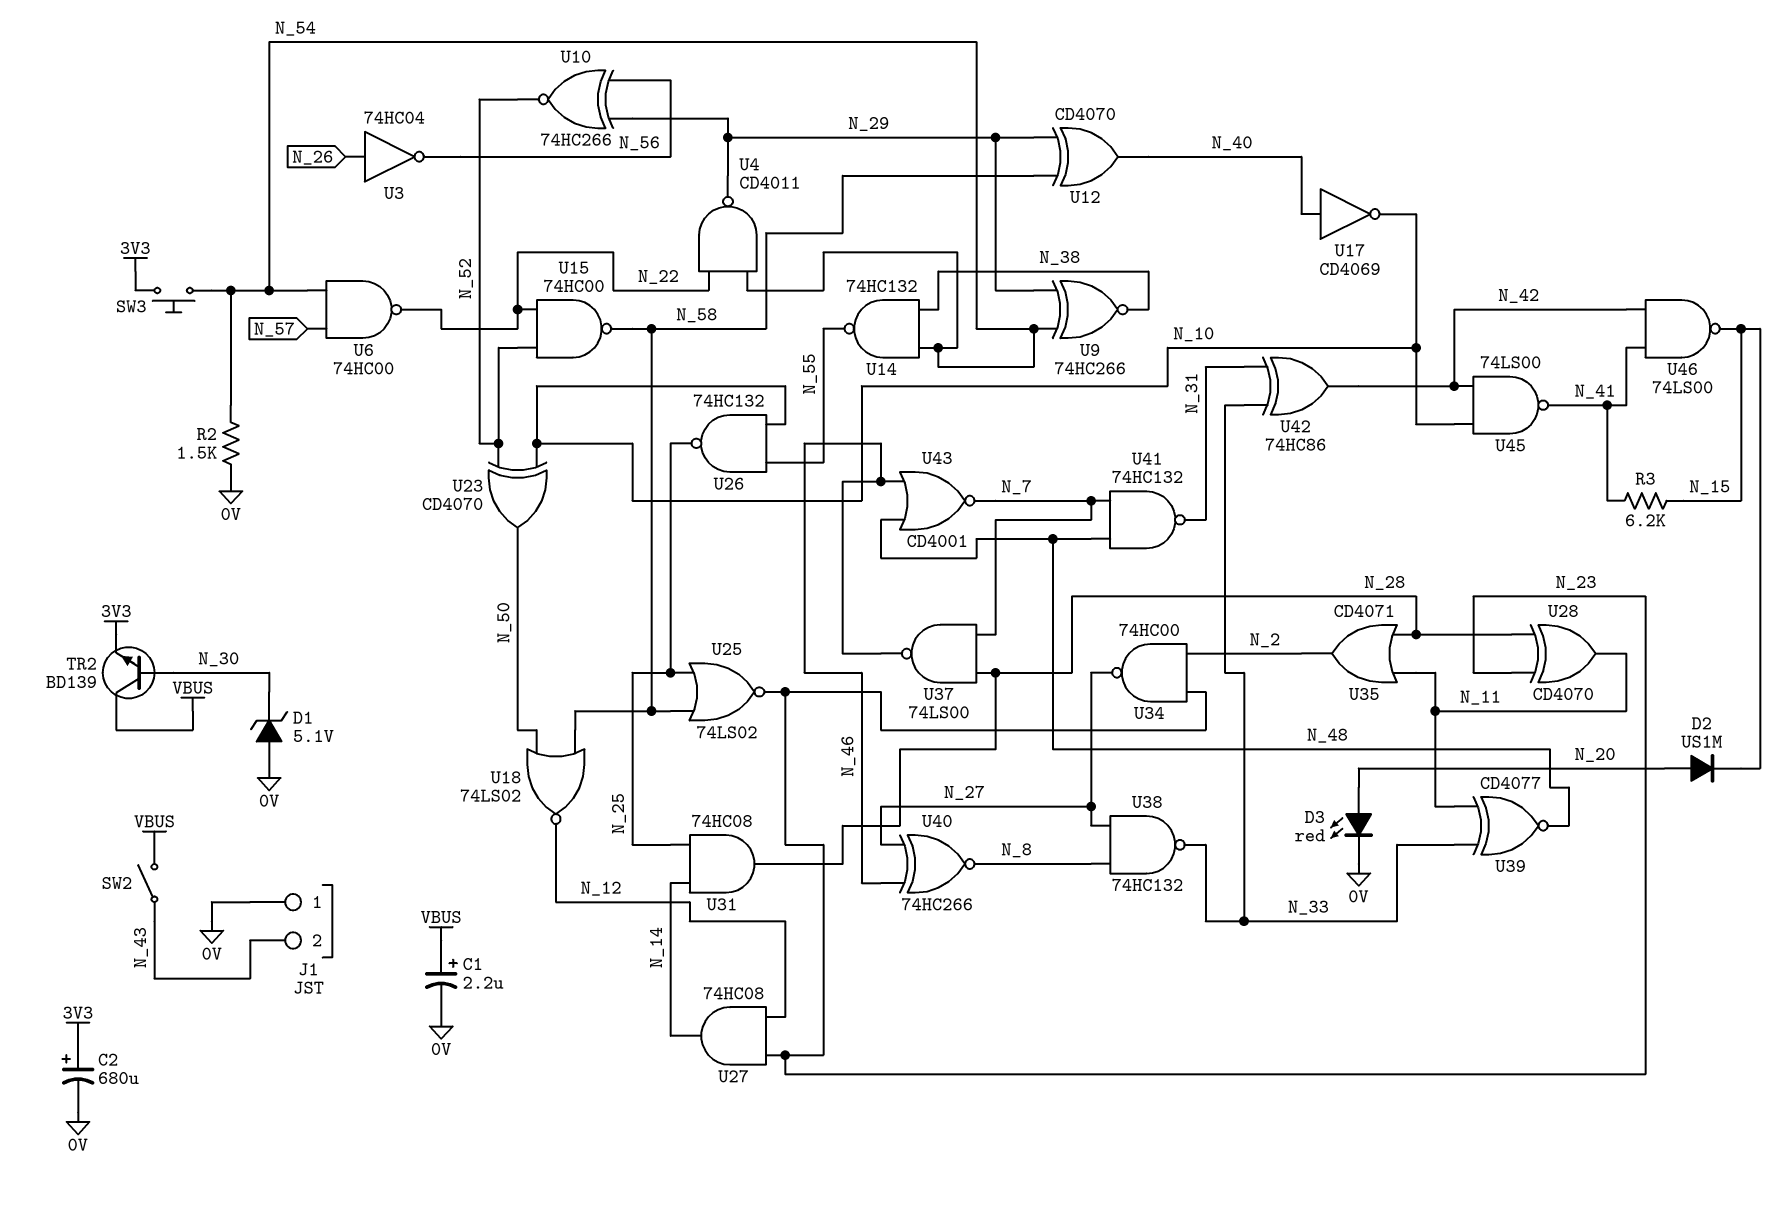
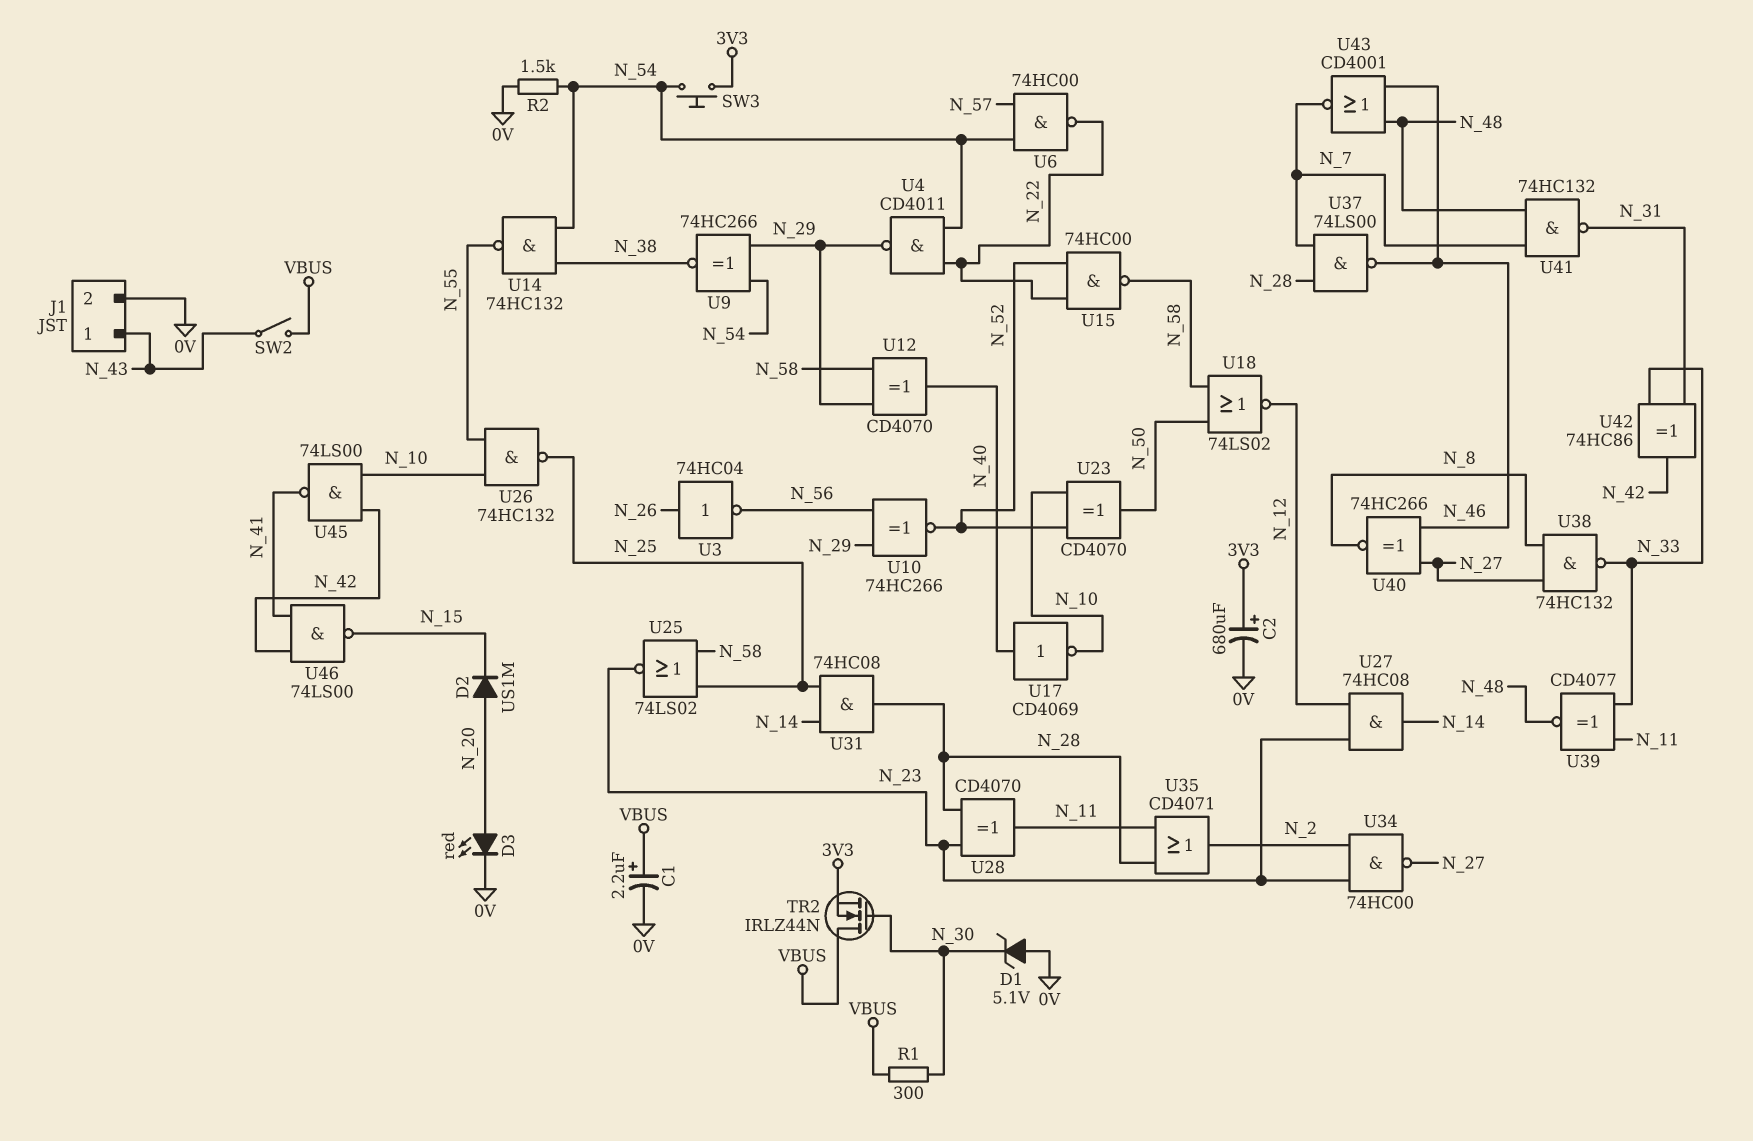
J1 pin 1: 0V -> N_43
J1 pin 2: N_43 -> 0V
R1: none -> 300 (N_30, VBUS)
R3: 6.2k (N_15, N_41) -> none
TR2: NPN BD139 (B N_30, C VBUS, E 3V3) -> NMOS IRLZ44N (G N_30, D VBUS, S 3V3)

